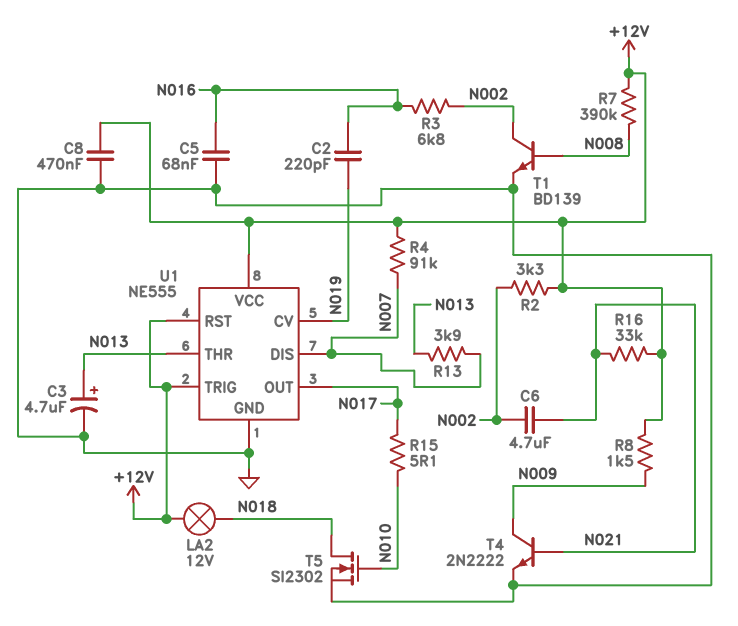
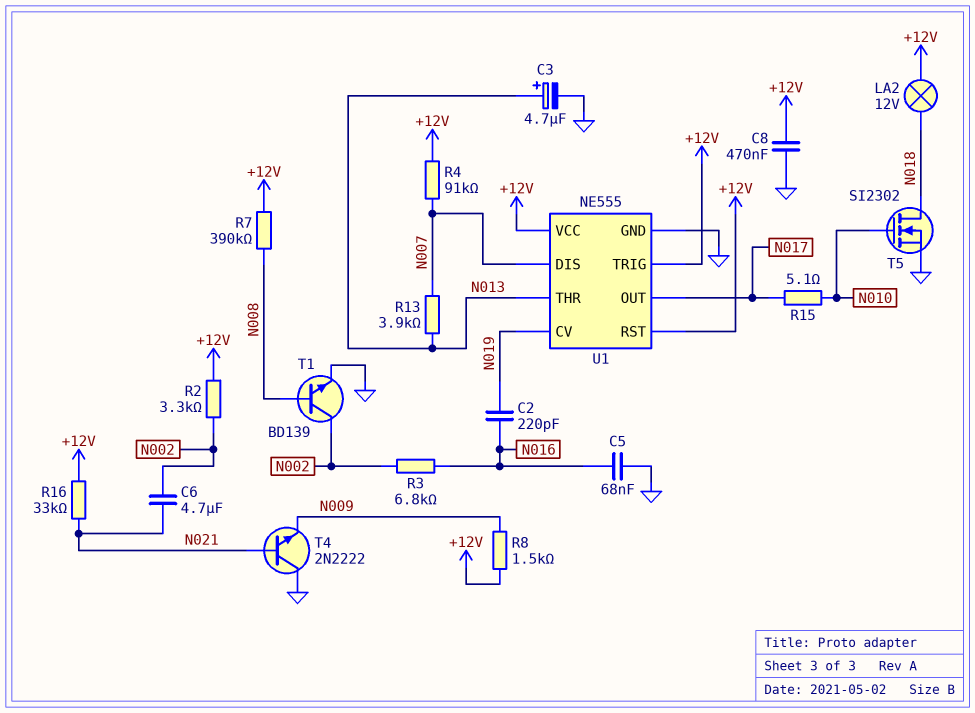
T4: NPN 2N2222 (B N021, C N009, E GND) -> NPN 2N2222 (B N021, C GND, E N009)

